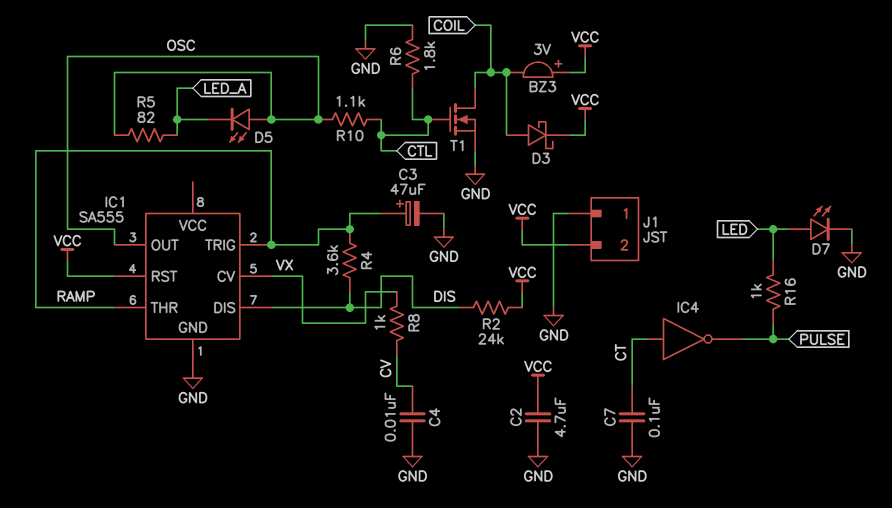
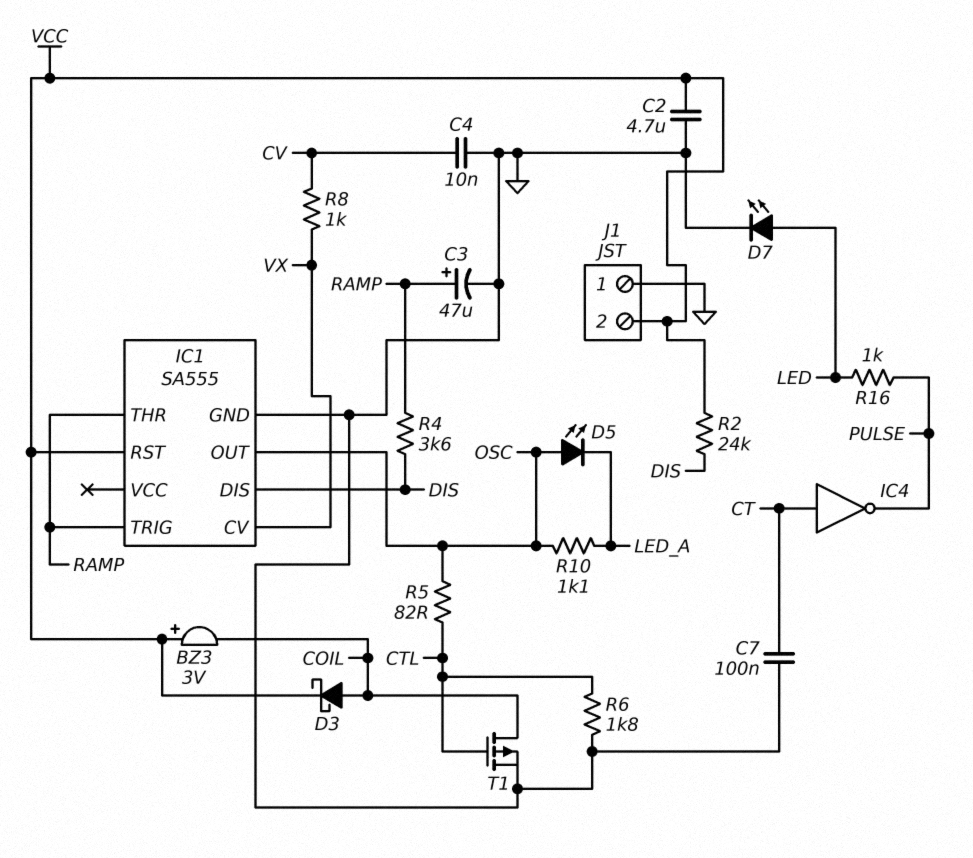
R5: 82 (LED_A, OSC) -> 82 (CTL, OSC)
R10: 1.1k (CTL, OSC) -> 1.1k (LED_A, OSC)
T1: NMOS (G CTL, D COIL, S GND) -> PMOS (G CTL, D COIL, S GND)

